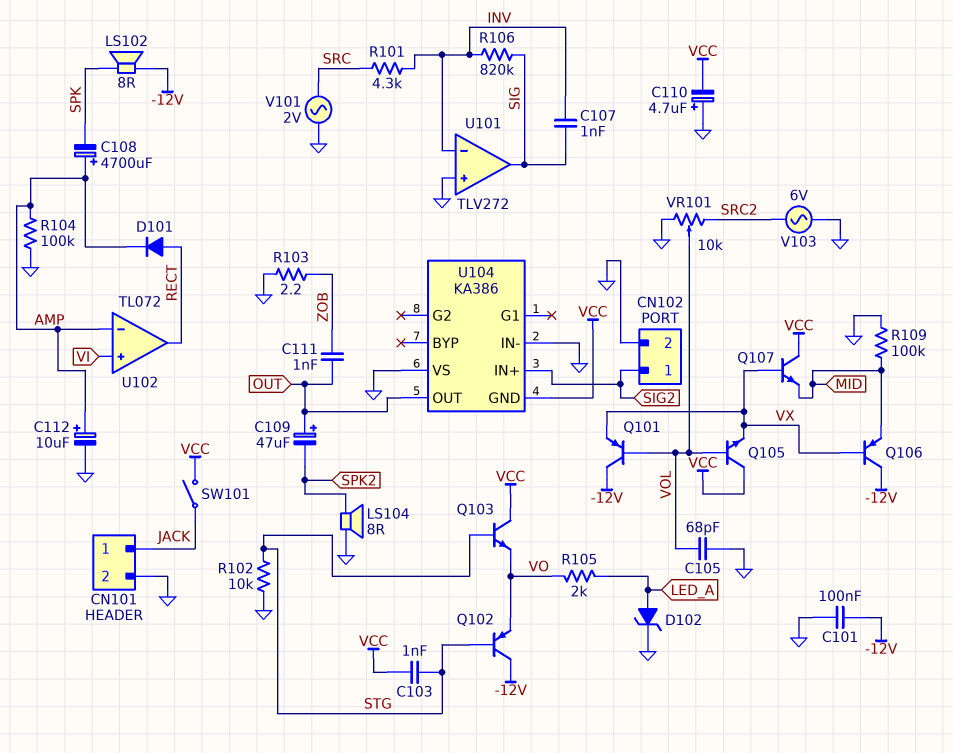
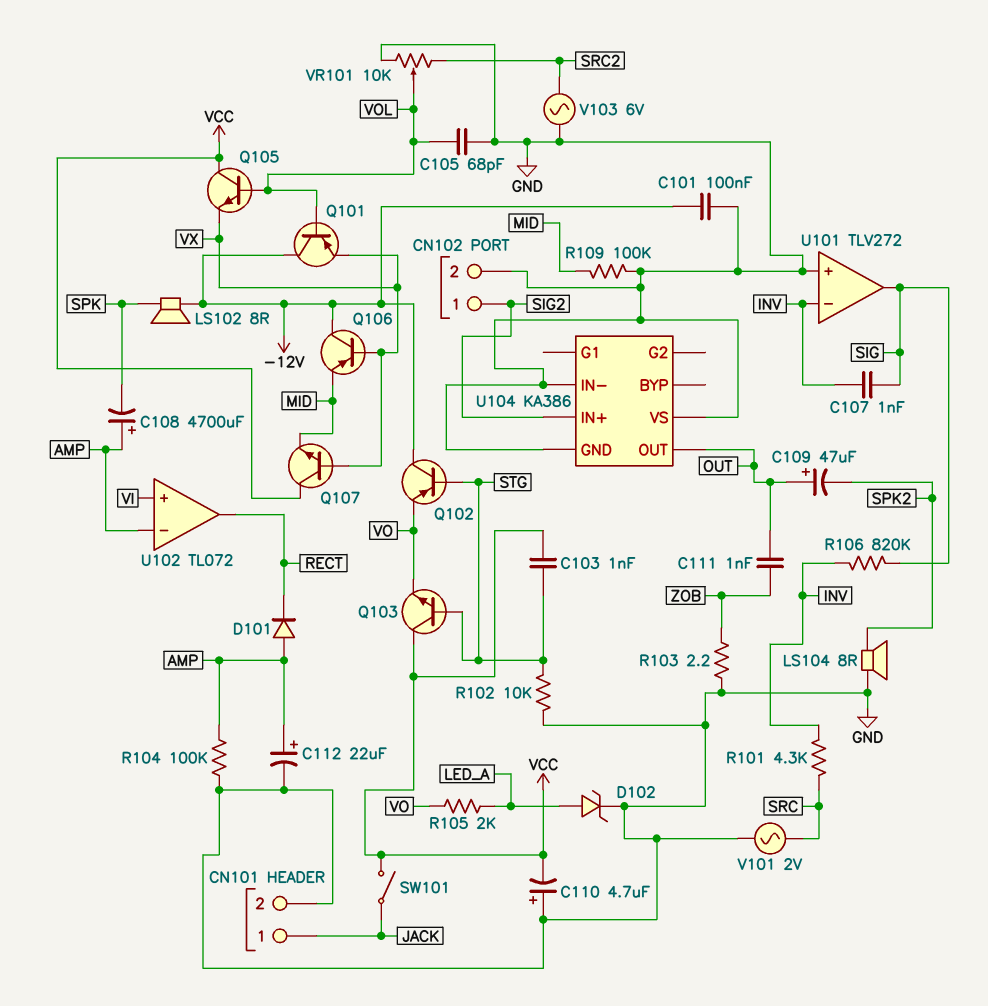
C112: 10uF (plus AMP, minus GND) -> 22uF (plus AMP, minus GND)
D101: diode (A RECT, K AMP) -> diode (A AMP, K RECT)
U104 pin GND: VCC -> GND

